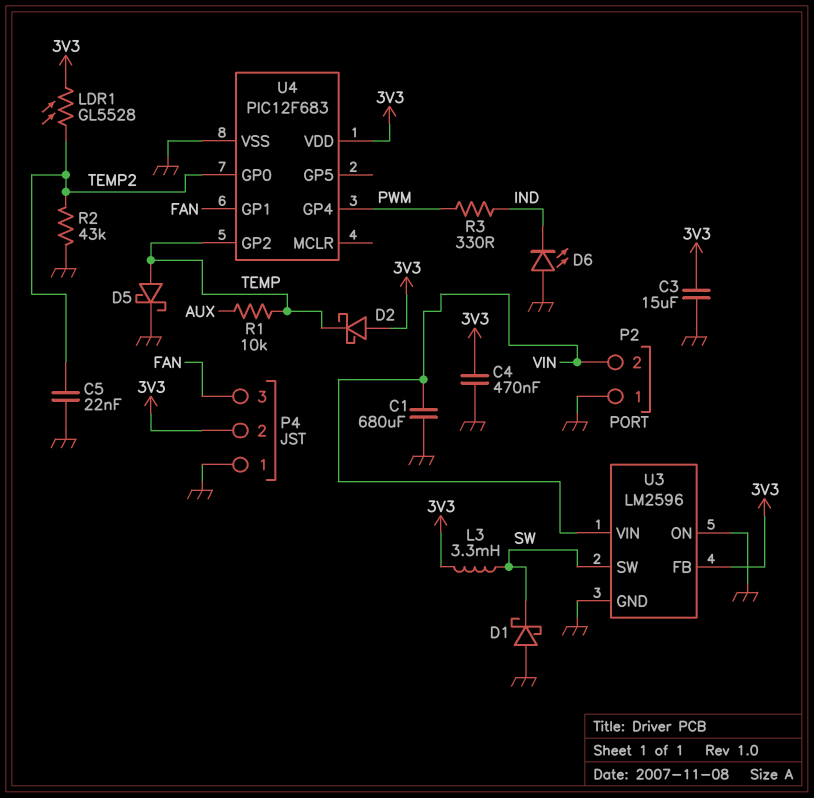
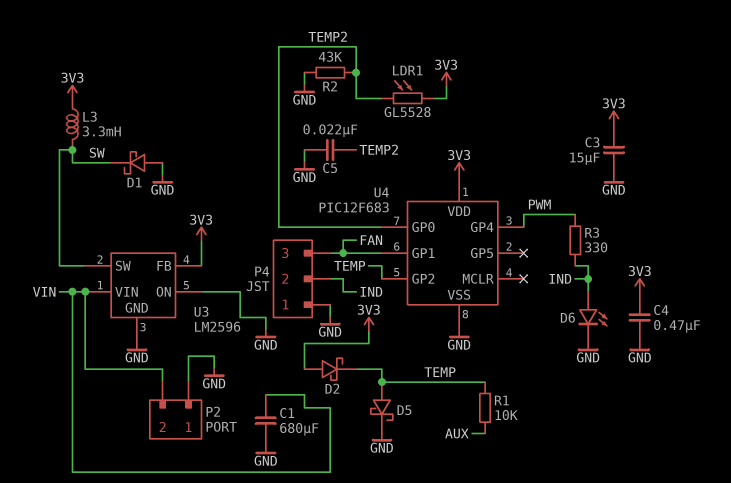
D6: LED (A GND, K IND) -> LED (A IND, K GND)
P4 pin 2: 3V3 -> IND

